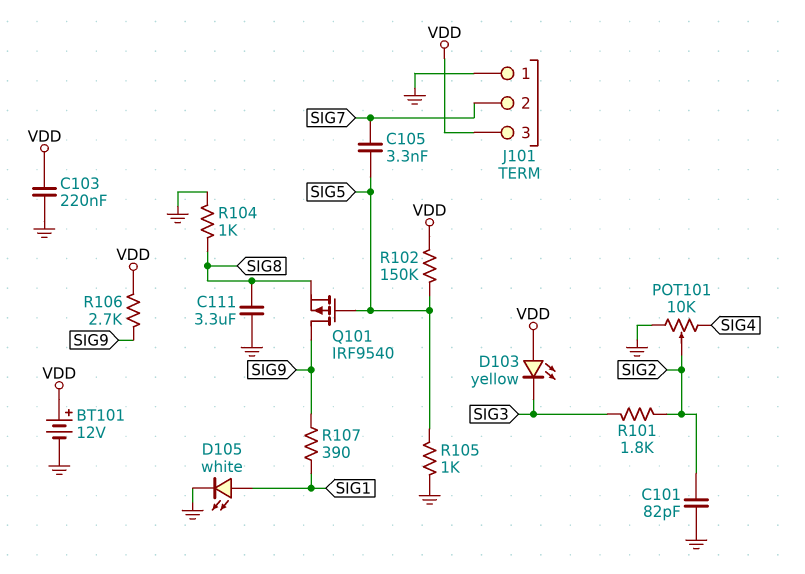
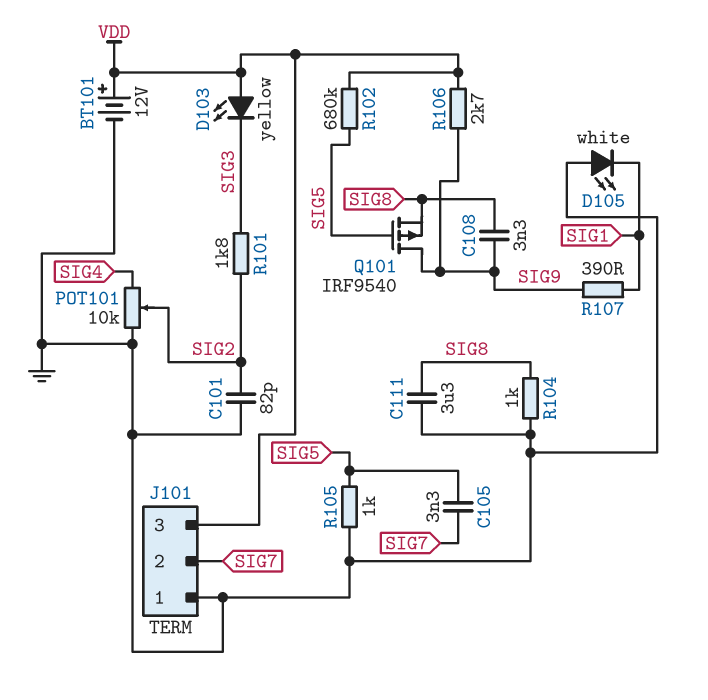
C103: 220nF (GND, VDD) -> none
C108: none -> 3.3nF (SIG8, SIG9)
D105: LED white (A SIG1, K GND) -> LED white (A GND, K SIG1)
R102: 150k (SIG5, VDD) -> 680k (SIG5, VDD)

